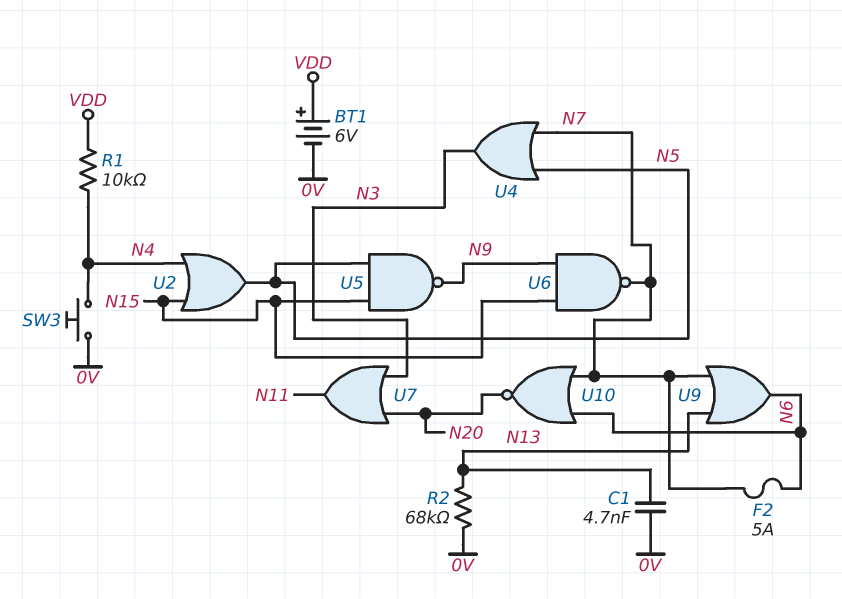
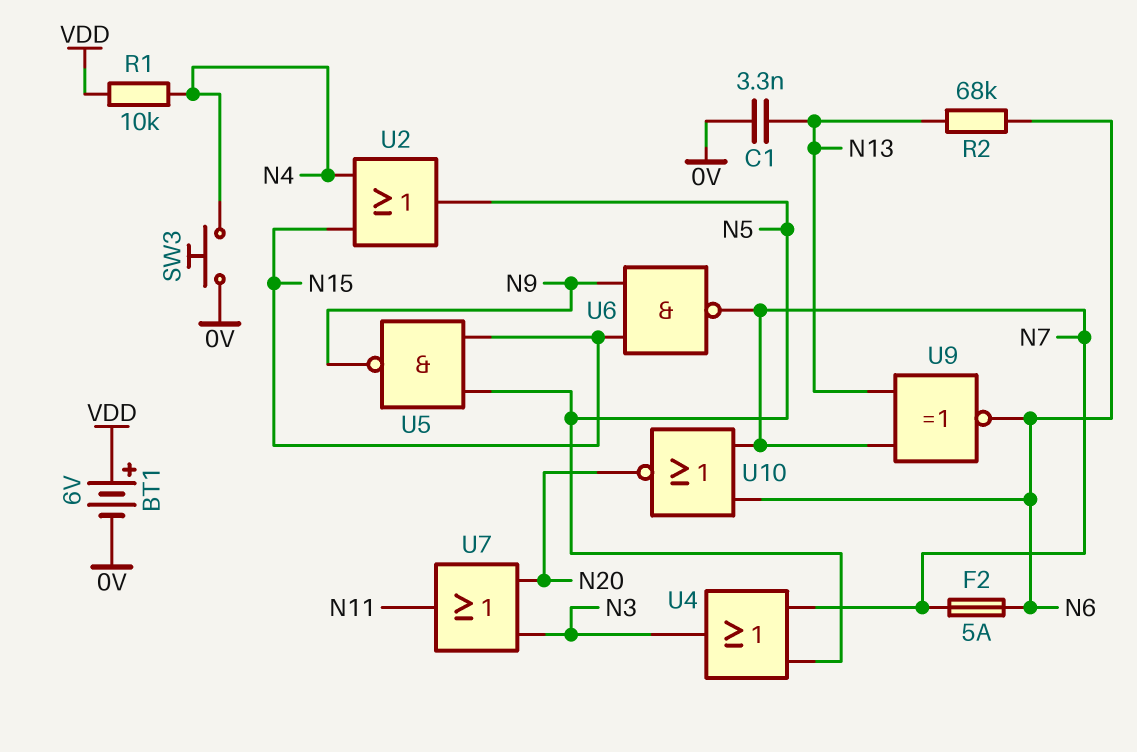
C1: 4.7nF (0V, N13) -> 3.3nF (0V, N13)
R2: 68k (0V, N13) -> 68k (N6, N13)
U9: OR (in N7, in N13, out N6) -> XNOR (in N7, in N13, out N6)

